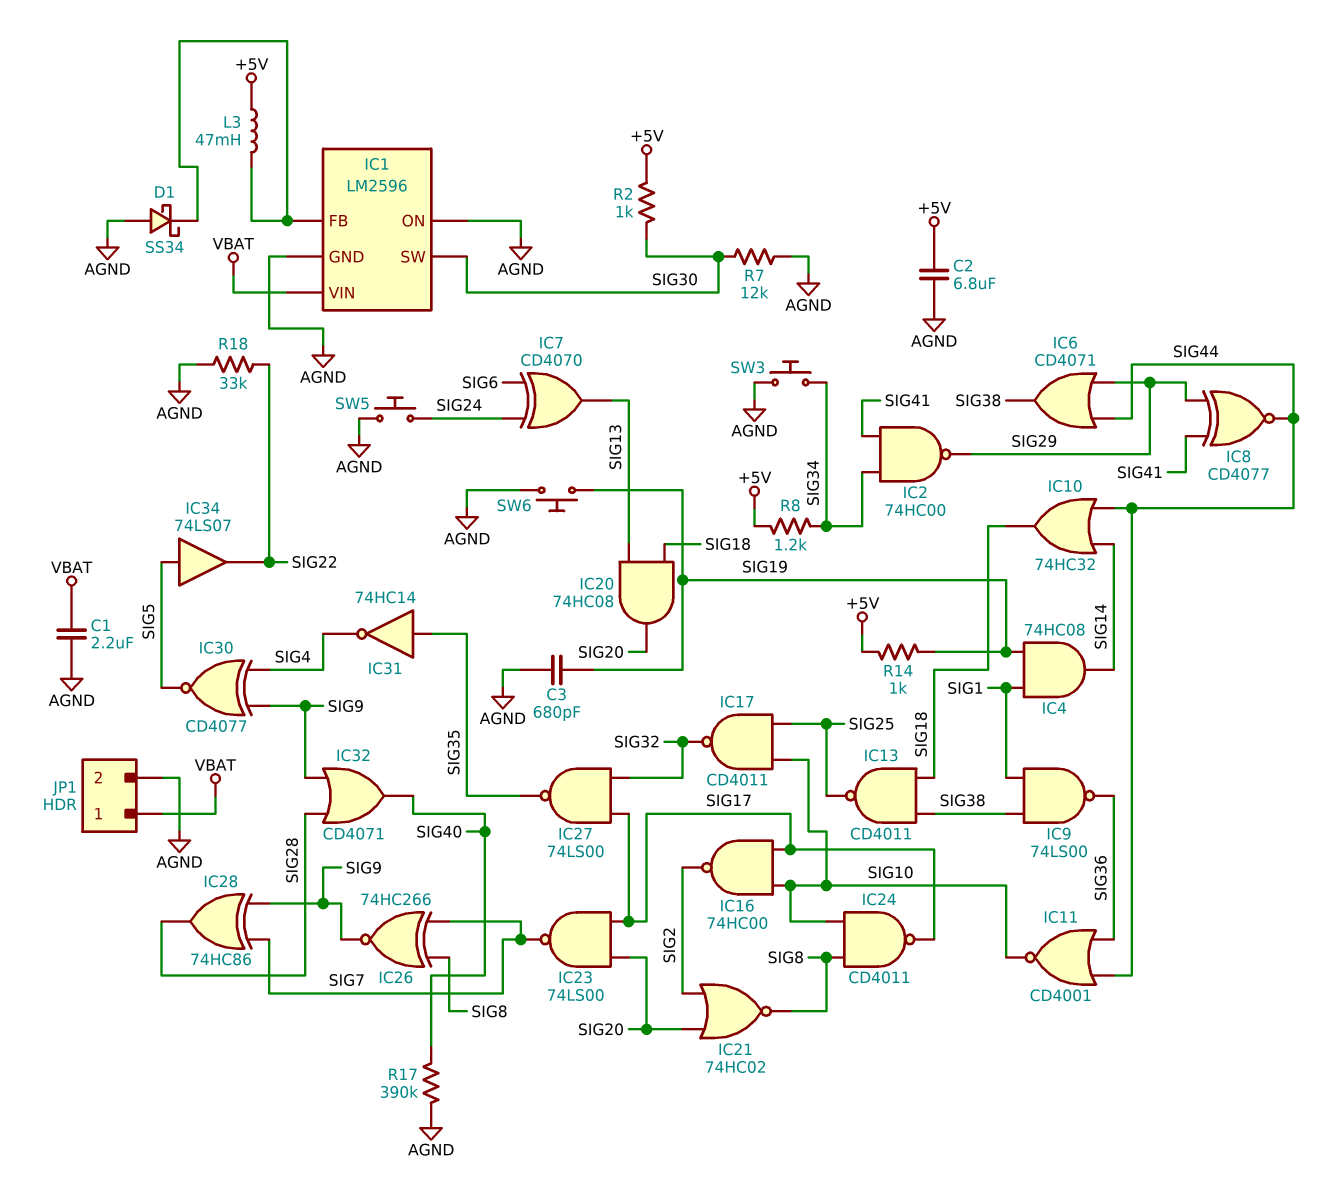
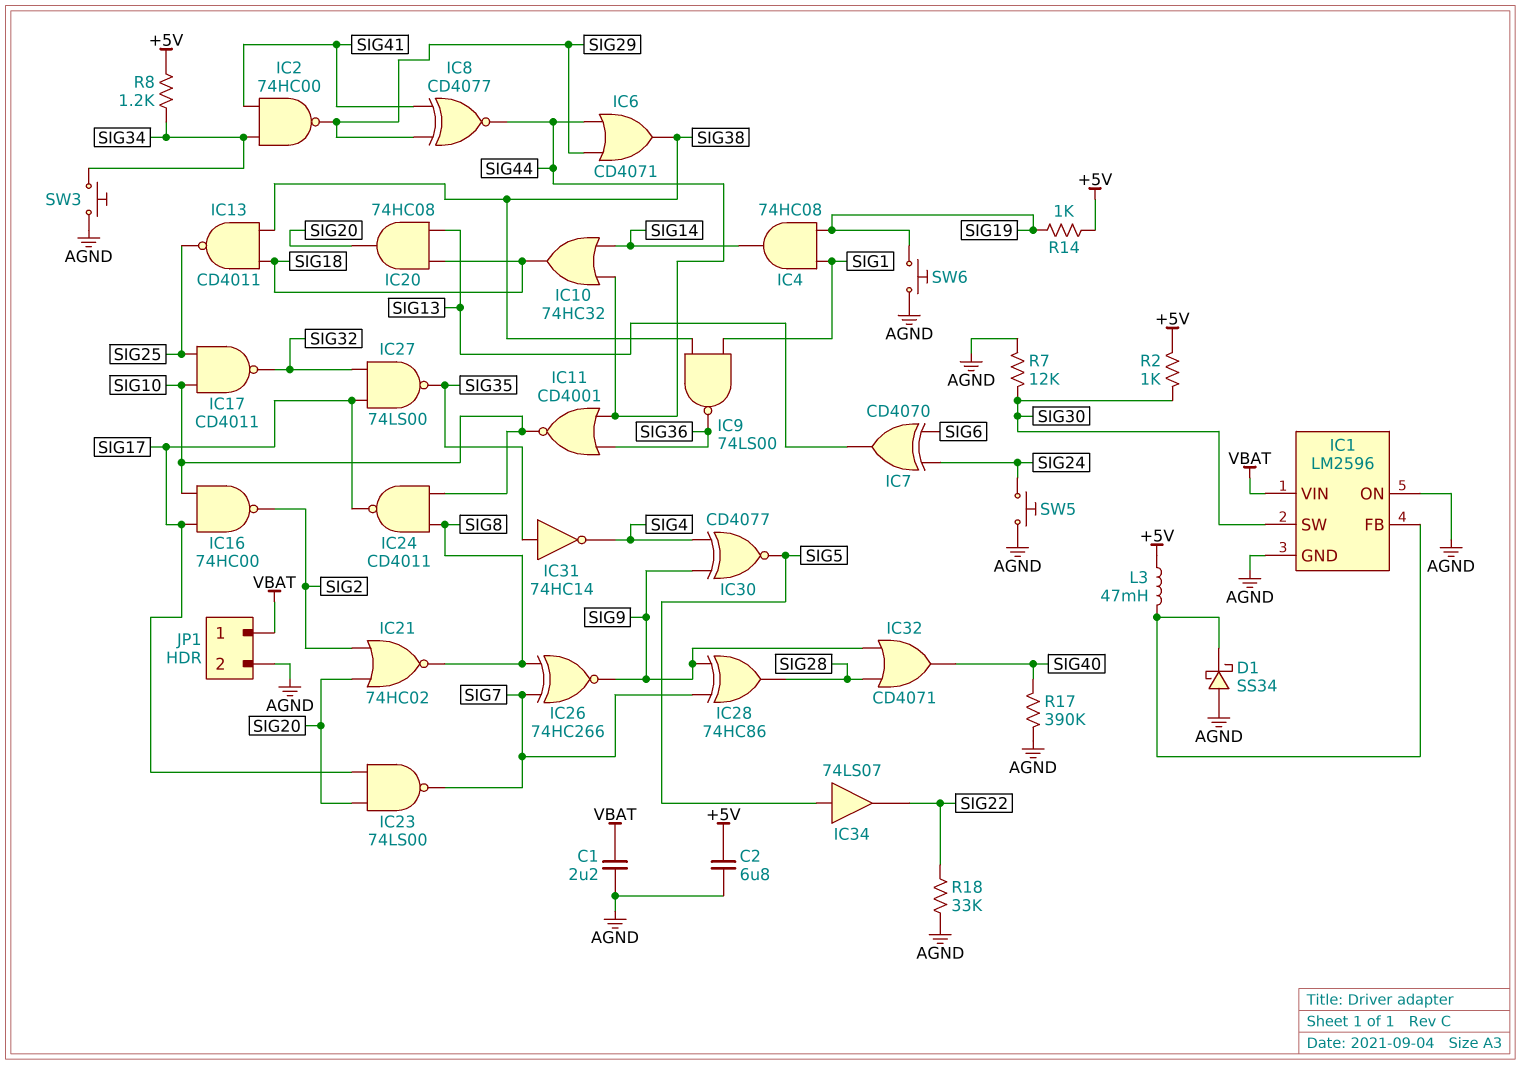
C3: 680pF (AGND, SIG19) -> none

